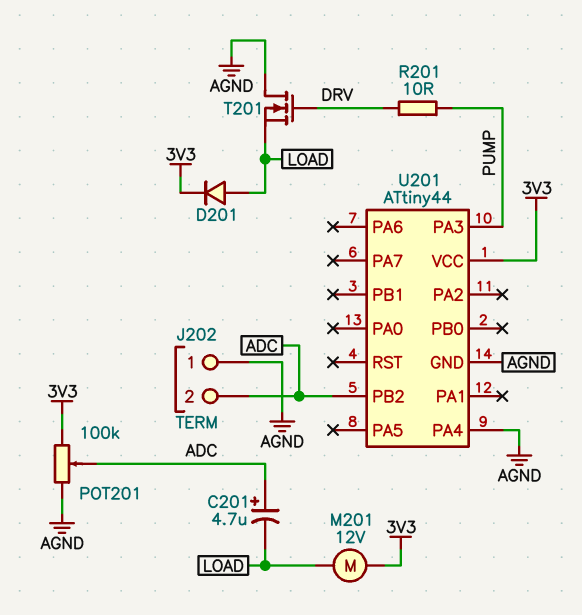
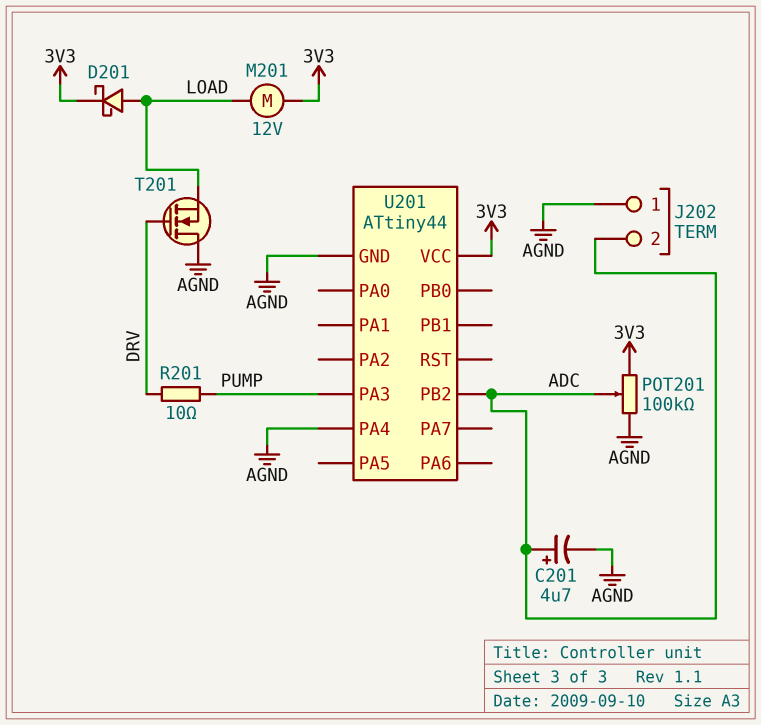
C201: 4.7uF (plus ADC, minus LOAD) -> 4.7uF (plus ADC, minus AGND)
D201: diode (A LOAD, K 3V3) -> schottky (A LOAD, K 3V3)

